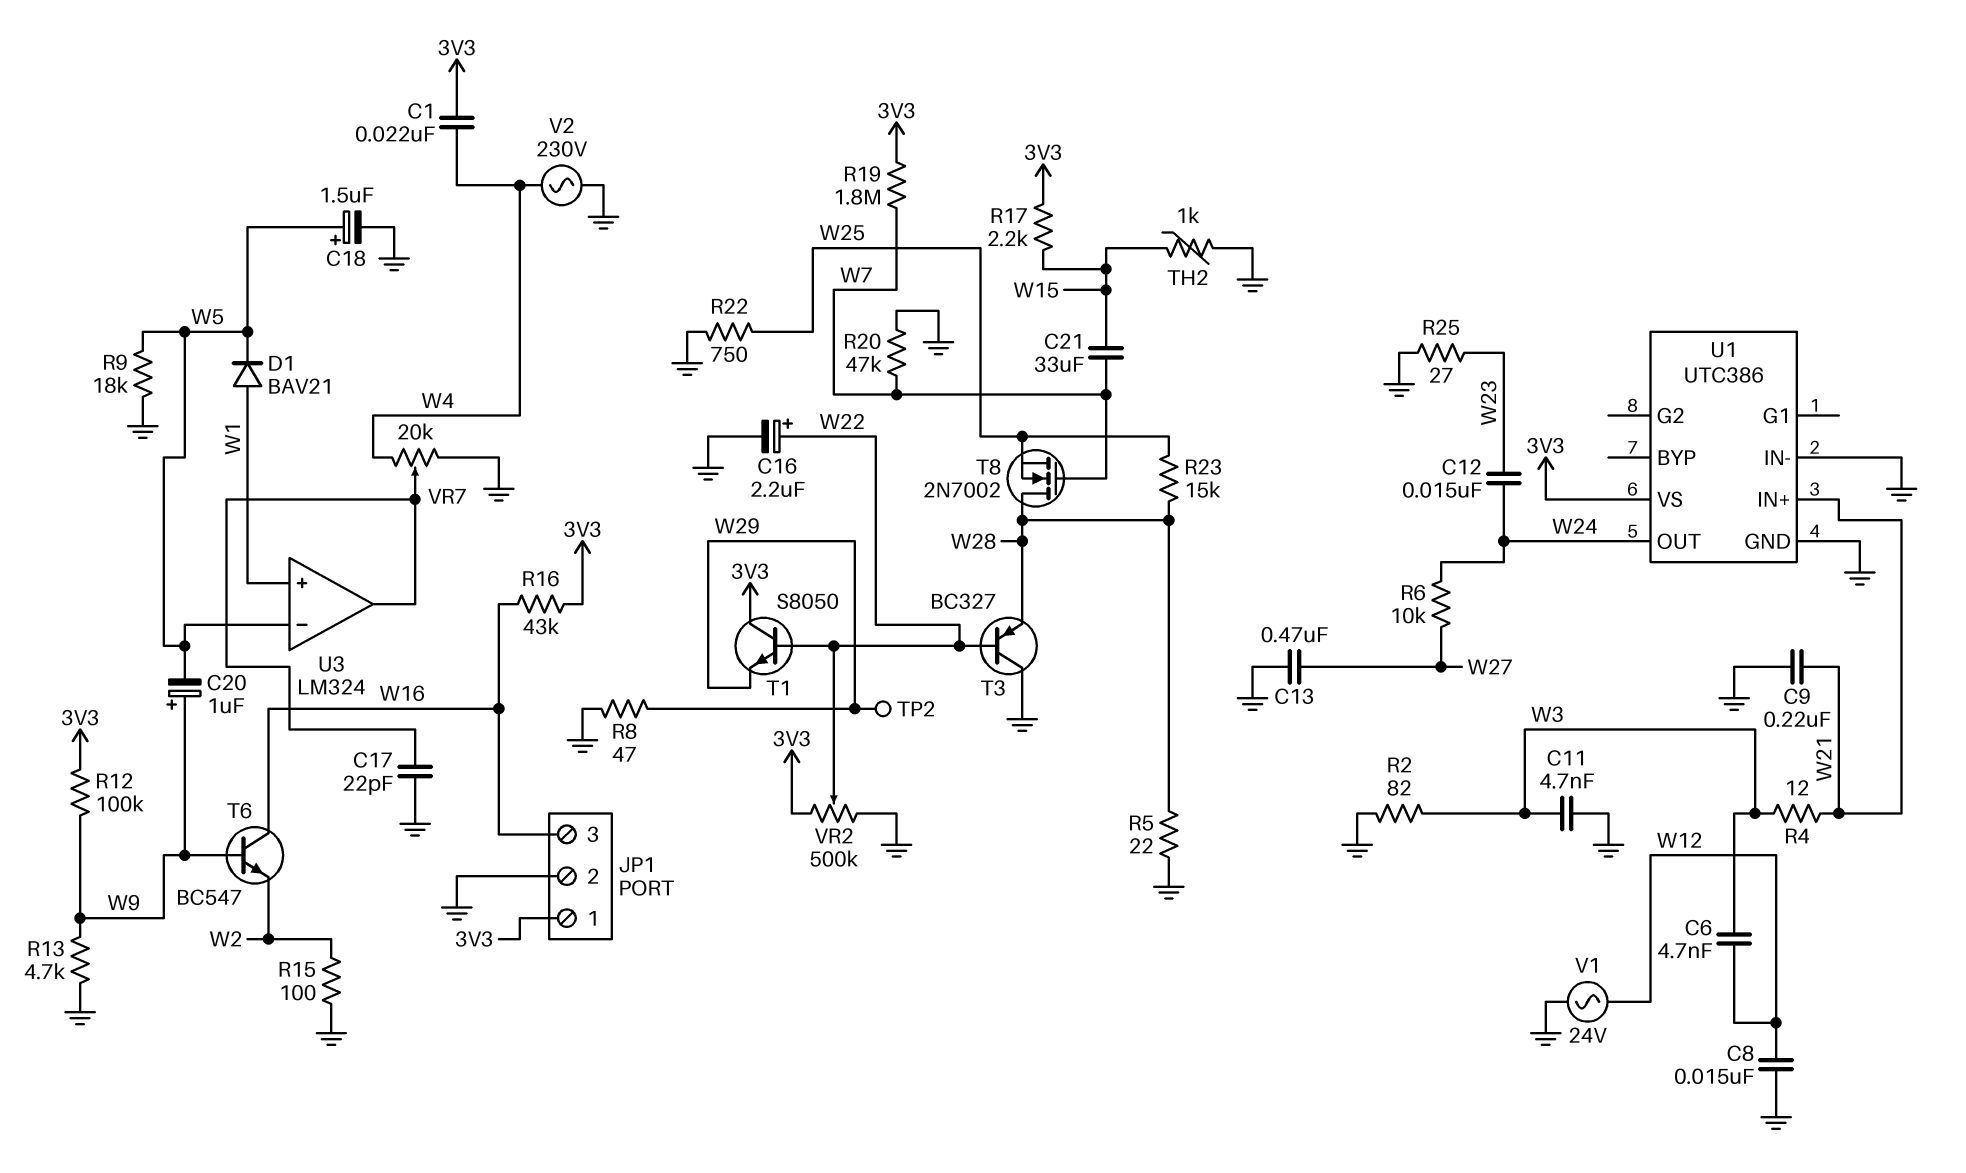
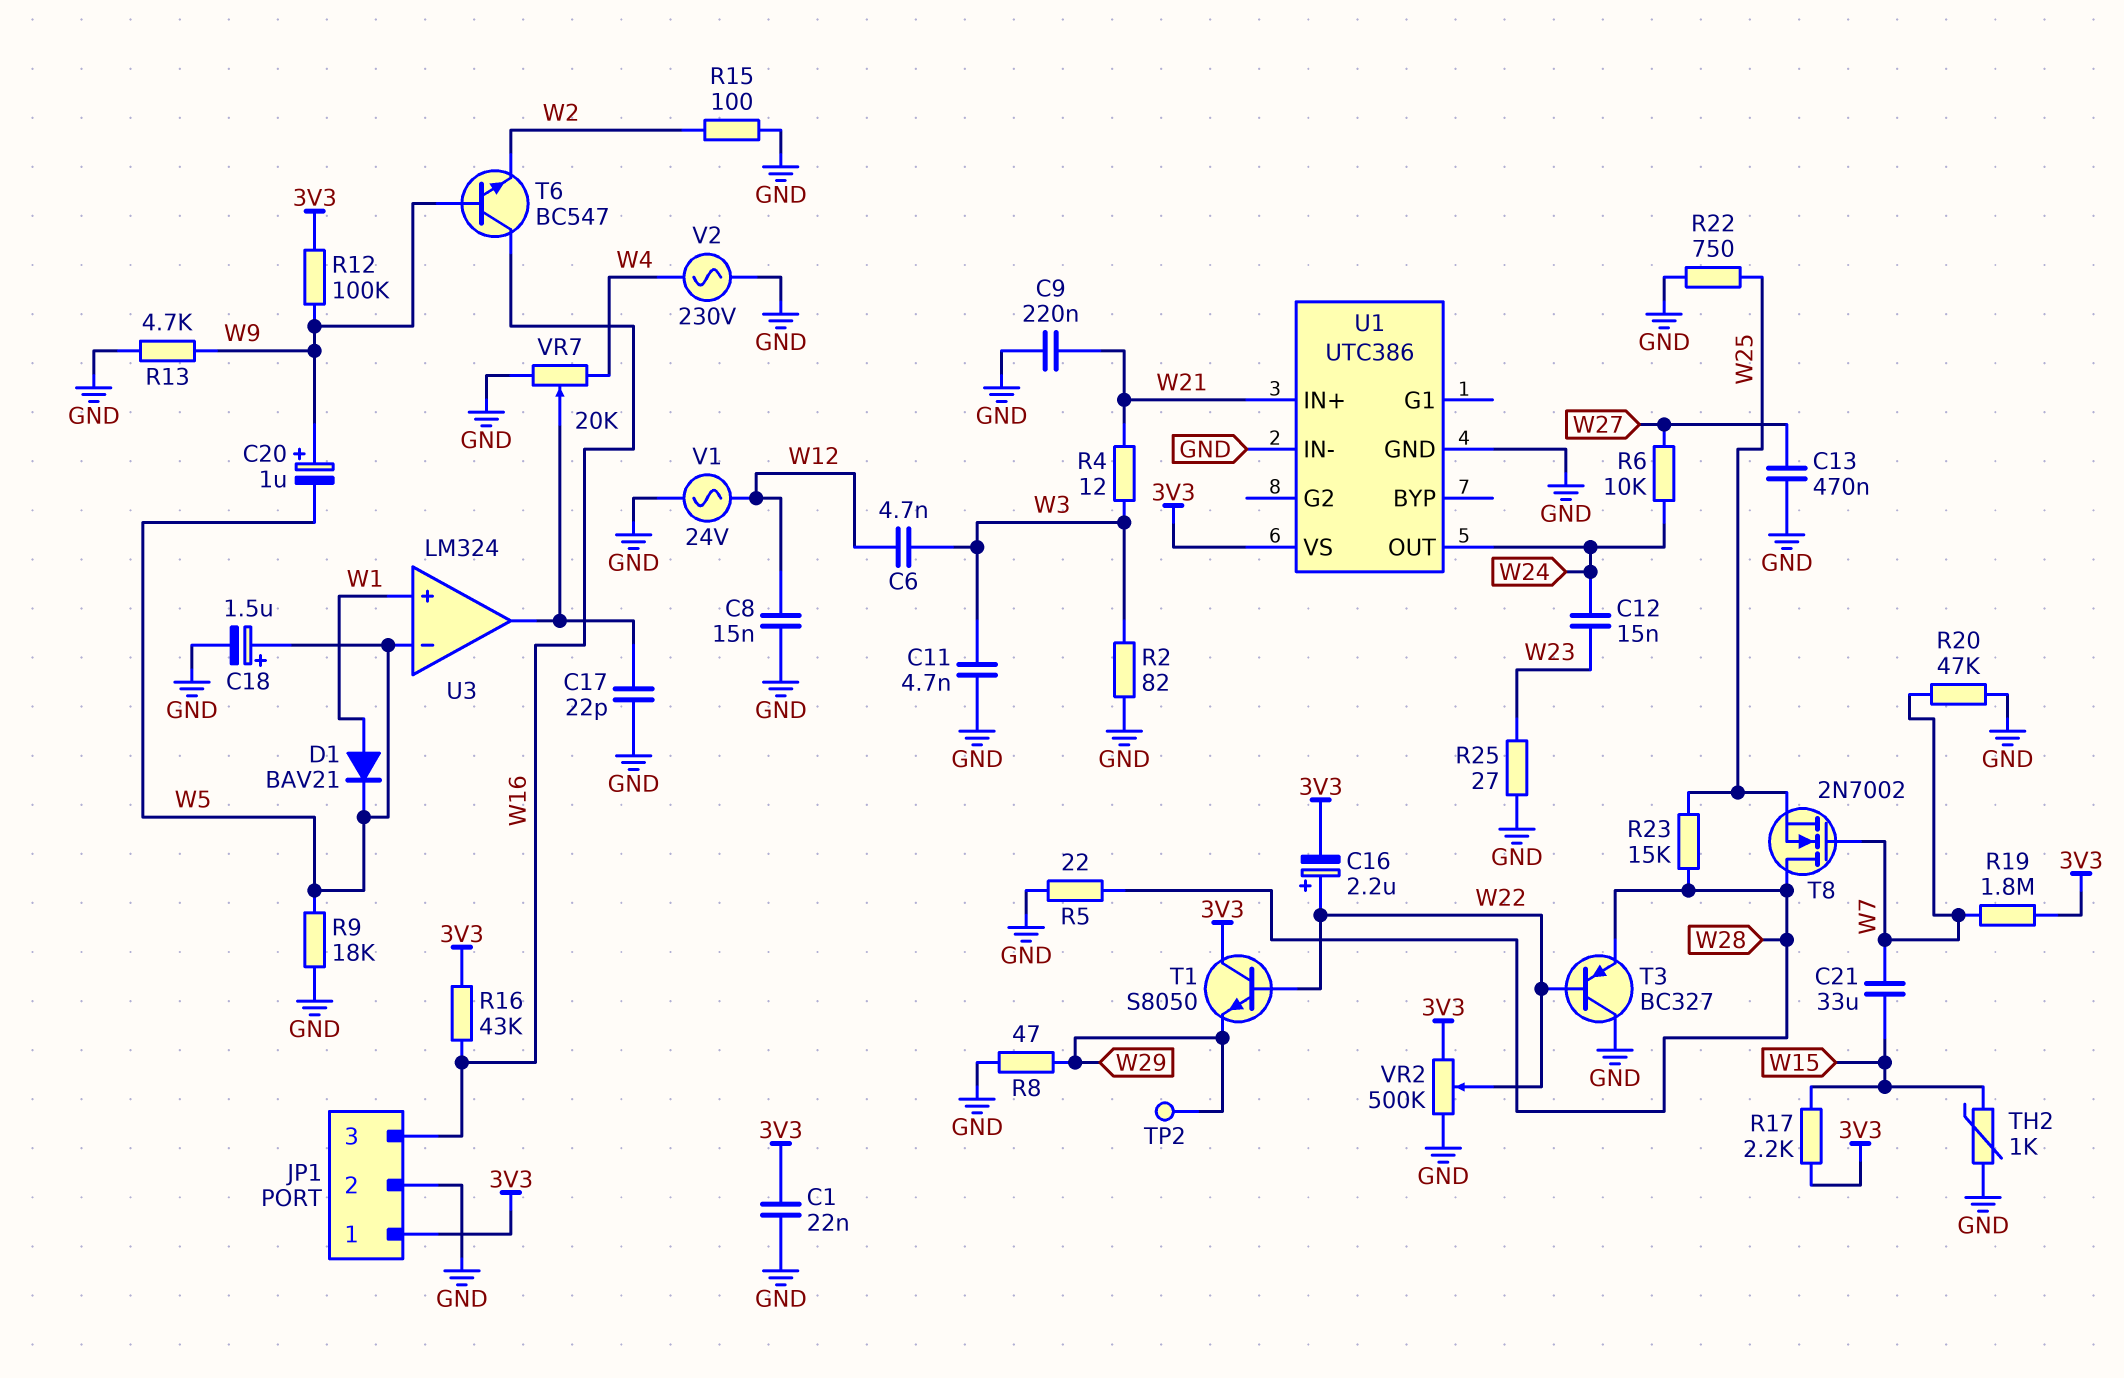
C1: 22nF (3V3, W4) -> 22nF (3V3, GND)
C16: 2.2uF (plus W22, minus GND) -> 2.2uF (plus W22, minus 3V3)

